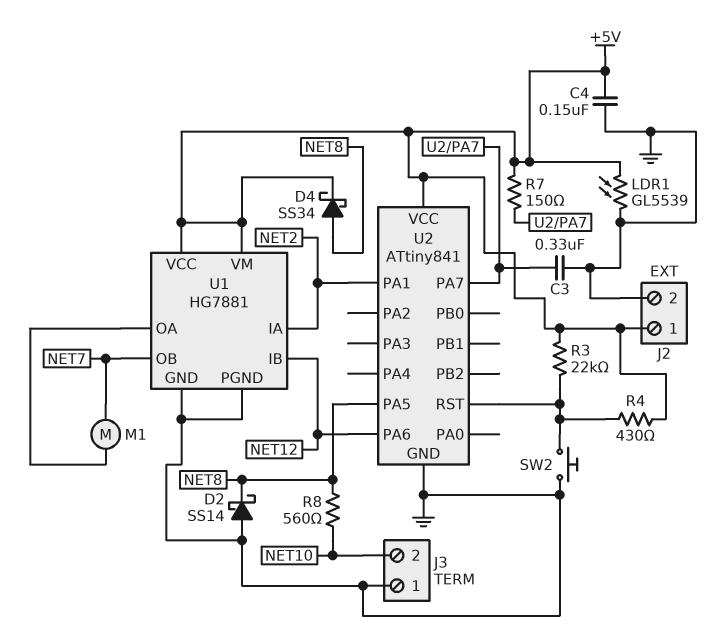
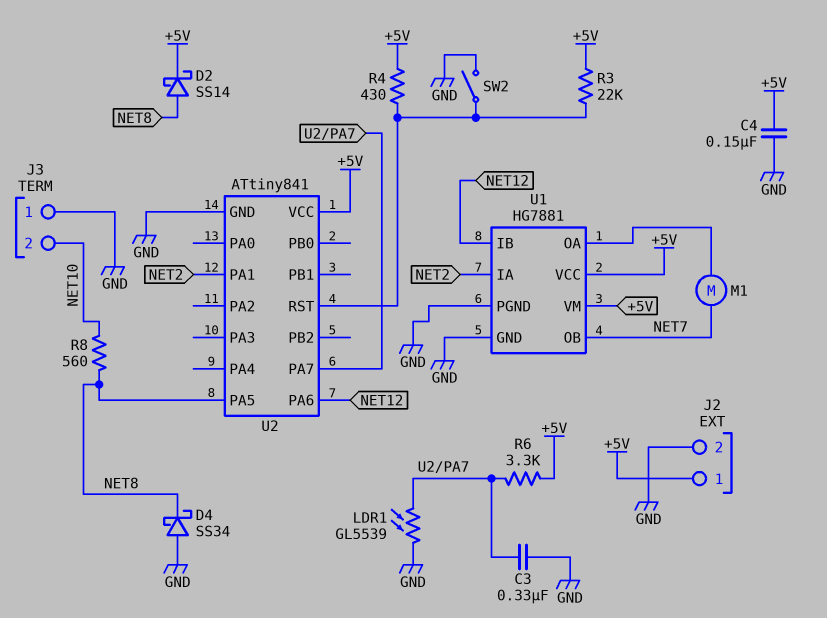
D2: schottky SS14 (A GND, K NET8) -> schottky SS14 (A NET8, K +5V)
D4: schottky SS34 (A NET8, K +5V) -> schottky SS34 (A GND, K NET8)
LDR1: GL5539 (+5V, GND) -> GL5539 (GND, U2/PA7)
R6: none -> 3.3k (+5V, U2/PA7)
R7: 150 (+5V, U2/PA7) -> none
SW2: button (GND, U2/RST) -> switch (GND, U2/RST)

